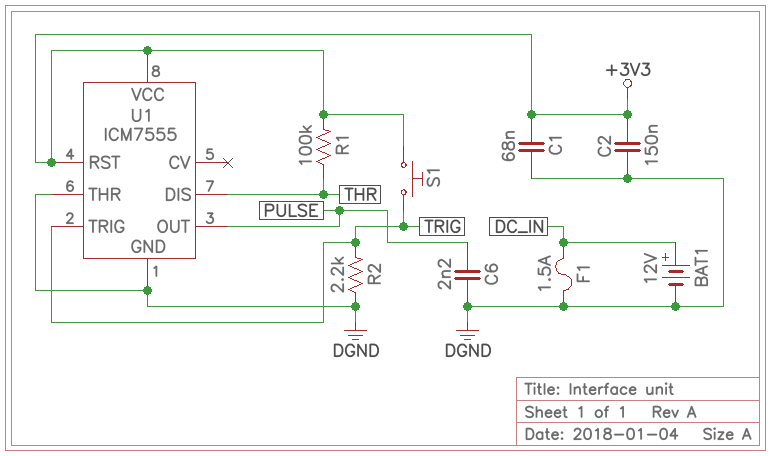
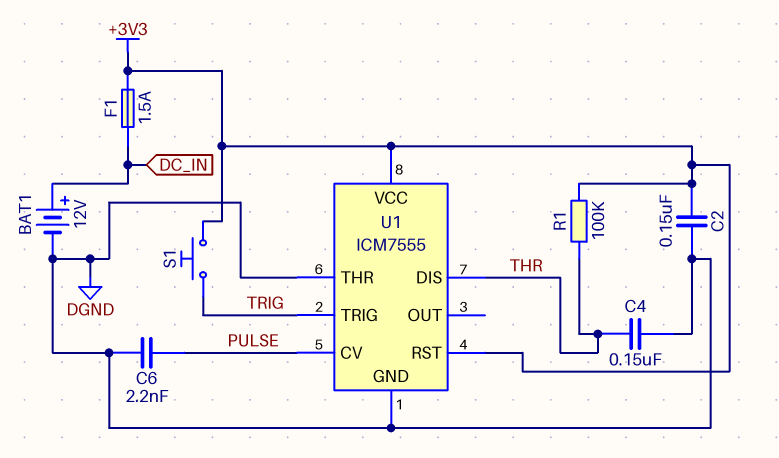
C1: 68nF (+3V3, DGND) -> none
C4: none -> 150nF (DGND, THR)
F1: 1.5A (DC_IN, DGND) -> 1.5A (+3V3, DC_IN)
R2: 2.2k (DGND, TRIG) -> none
U1 pin CV: none -> PULSE
U1 pin OUT: PULSE -> none

